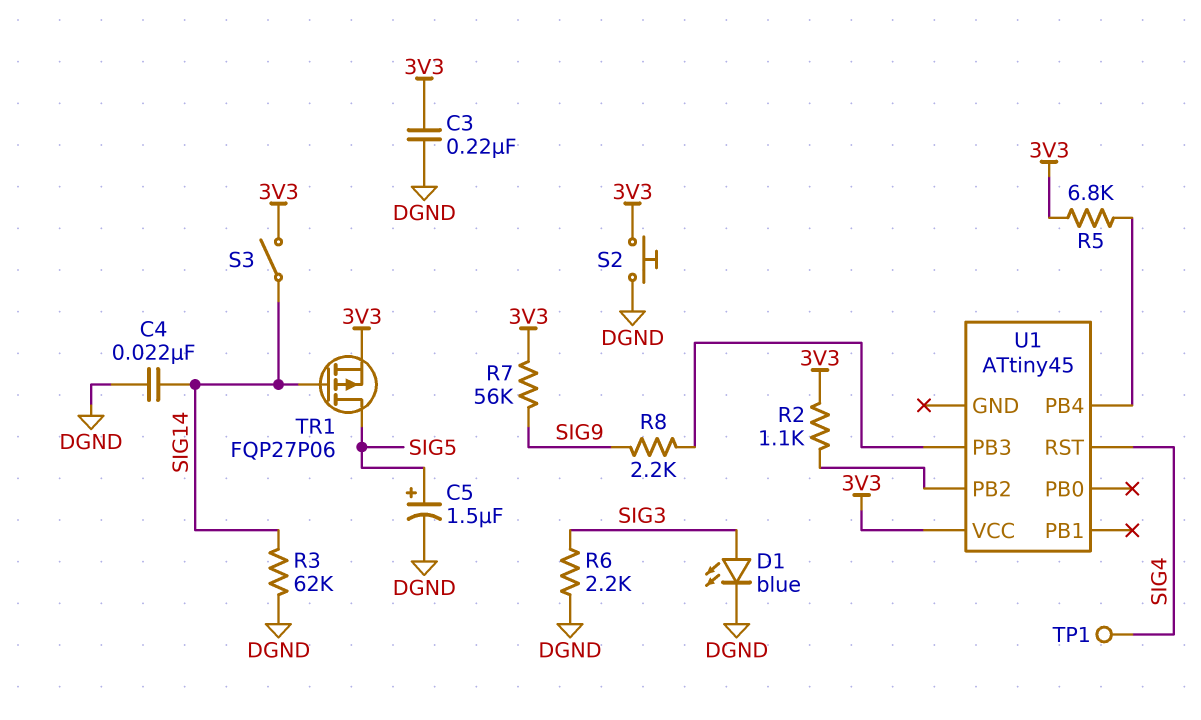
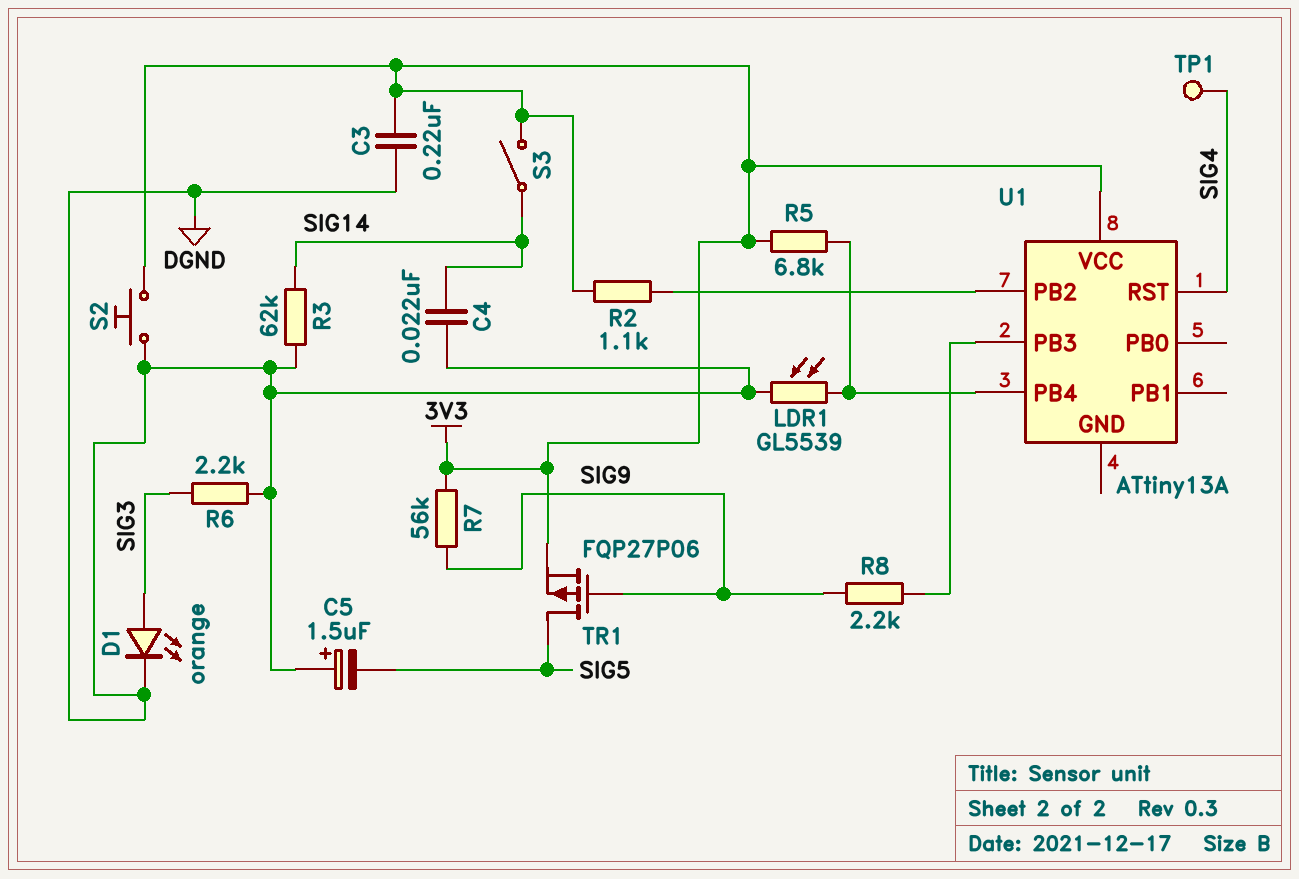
C5: 1.5uF (plus SIG5, minus DGND) -> 1.5uF (plus DGND, minus SIG5)
D1: LED blue (A SIG3, K DGND) -> LED orange (A SIG3, K DGND)
LDR1: none -> GL5539 (DGND, U1/PB4)
TR1: PMOS FQP27P06 (G SIG14, D SIG5, S 3V3) -> PMOS FQP27P06 (G SIG9, D SIG5, S 3V3)
U1: ATtiny45 -> ATtiny13A

